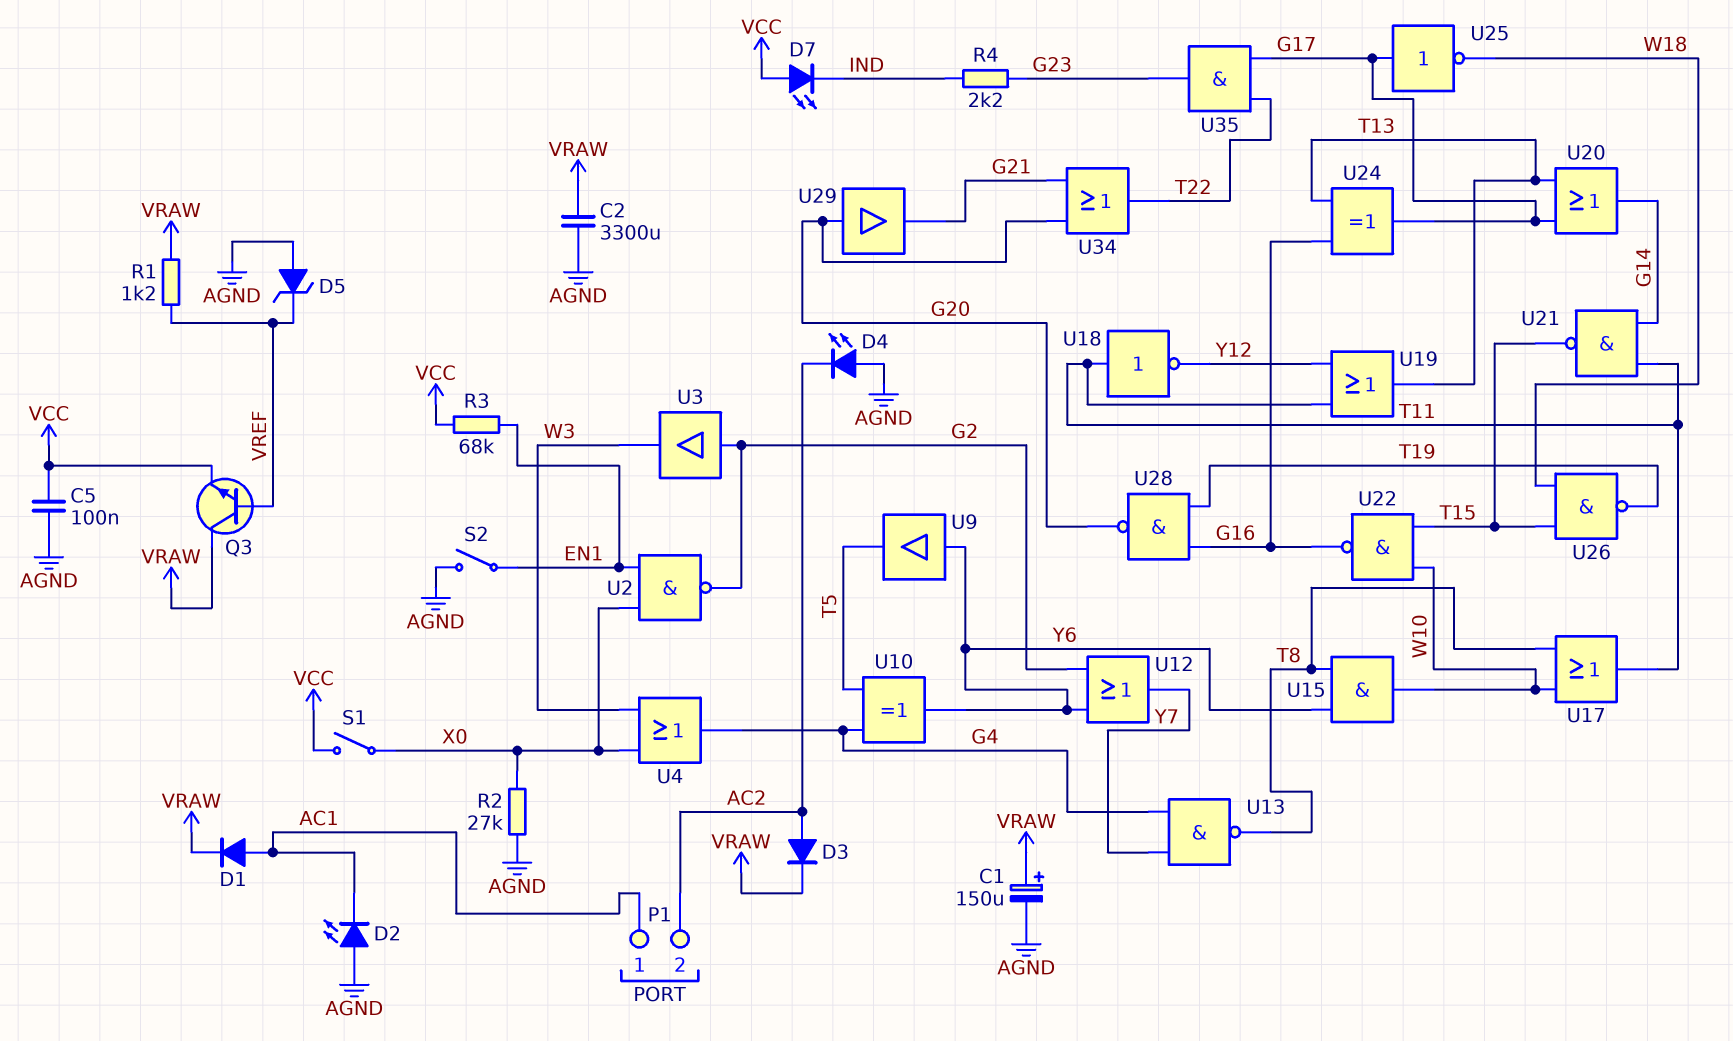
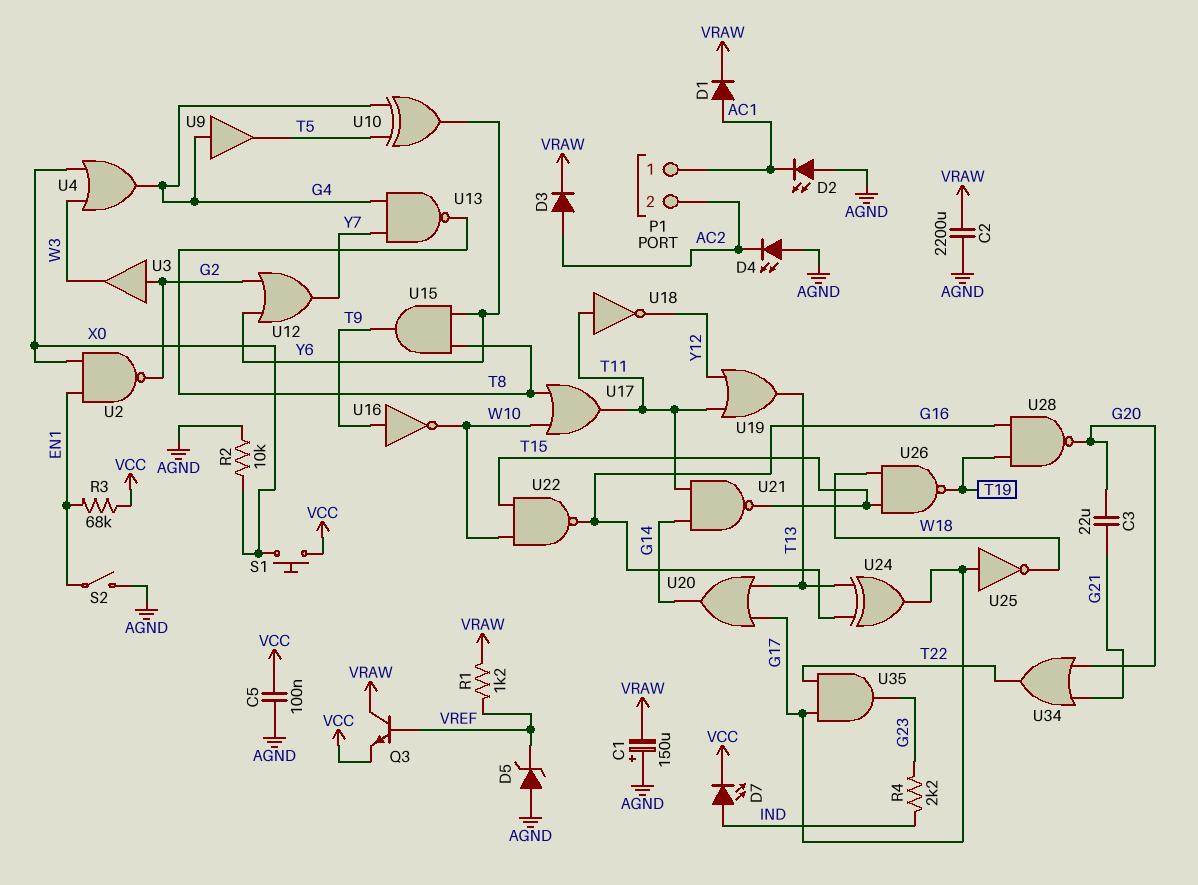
C1: 150uF (plus VRAW, minus AGND) -> 150uF (plus AGND, minus VRAW)
C2: 3300uF (AGND, VRAW) -> 2200uF (AGND, VRAW)
C3: none -> 22uF (G20, G21)
D7: LED (A VCC, K IND) -> LED (A IND, K VCC)
R2: 27k (AGND, X0) -> 10k (AGND, X0)
S1: switch (VCC, X0) -> button (VCC, X0)
U9: buffer (in Y6, out T5) -> buffer (in G4, out T5)
U15: AND (in T8, in Y6, out W10) -> AND (in T8, in Y6, out T9)
U16: none -> NOT (in T9, out W10)
U29: buffer (in G20, out G21) -> none

